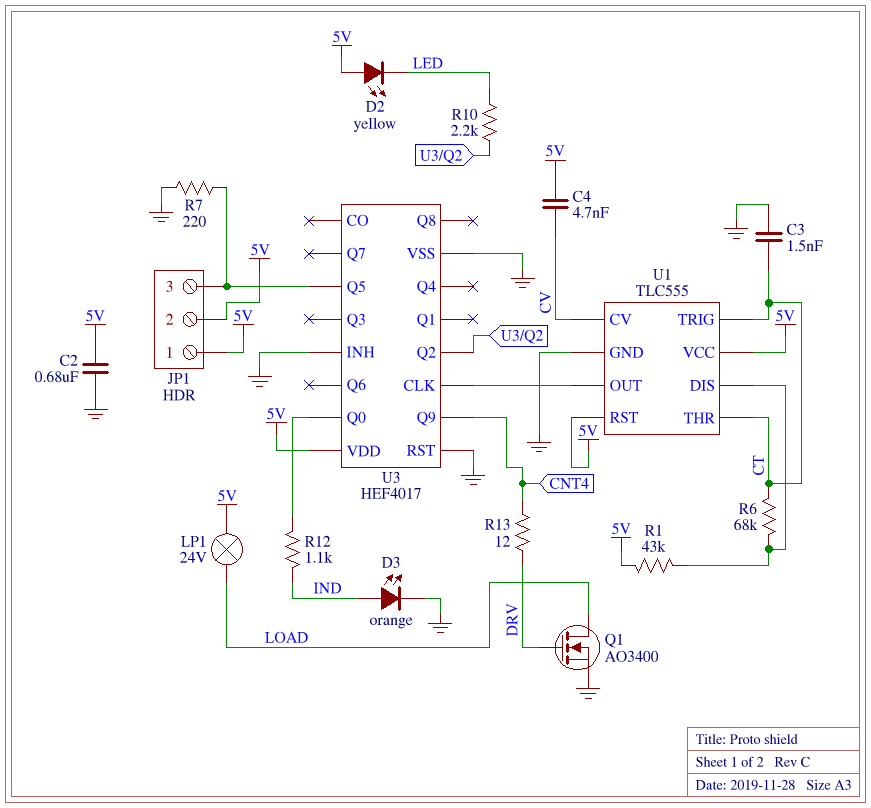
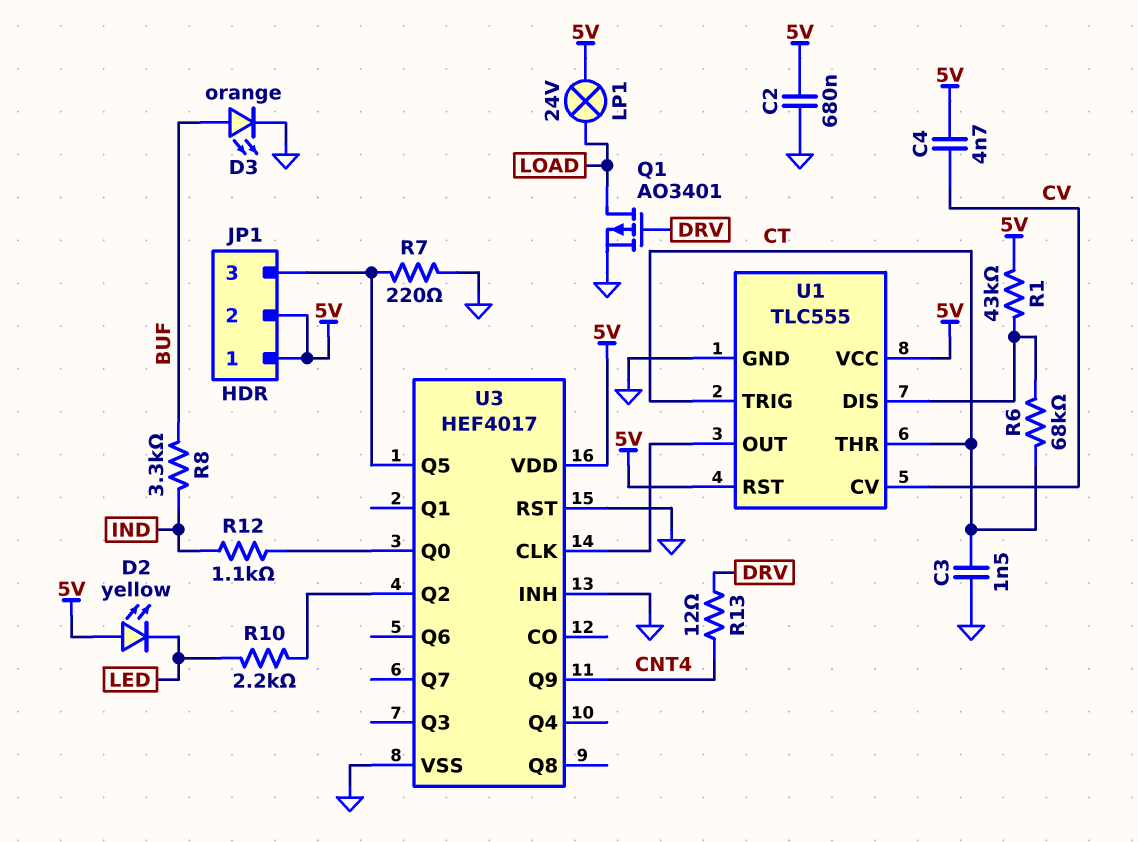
D3: LED orange (A IND, K GND) -> LED orange (A BUF, K GND)
Q1: NMOS AO3400 (G DRV, D LOAD, S GND) -> PMOS AO3401 (G DRV, D LOAD, S GND)
R8: none -> 3.3k (BUF, IND)

